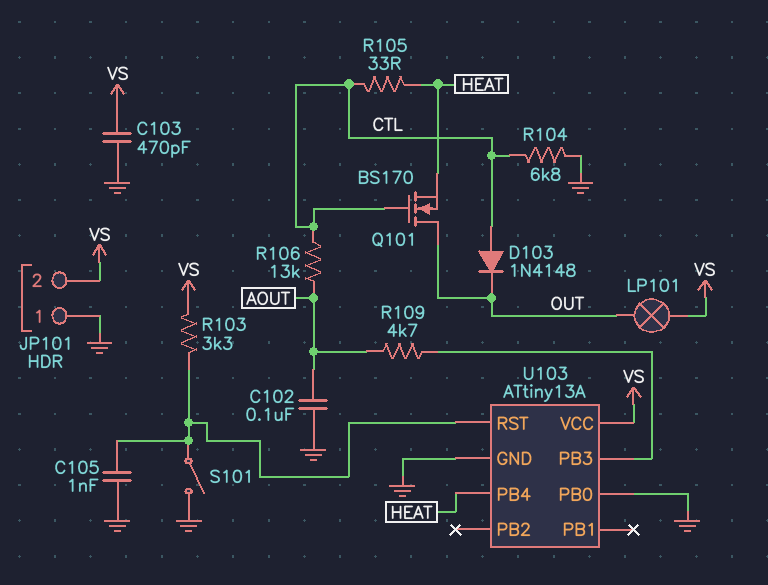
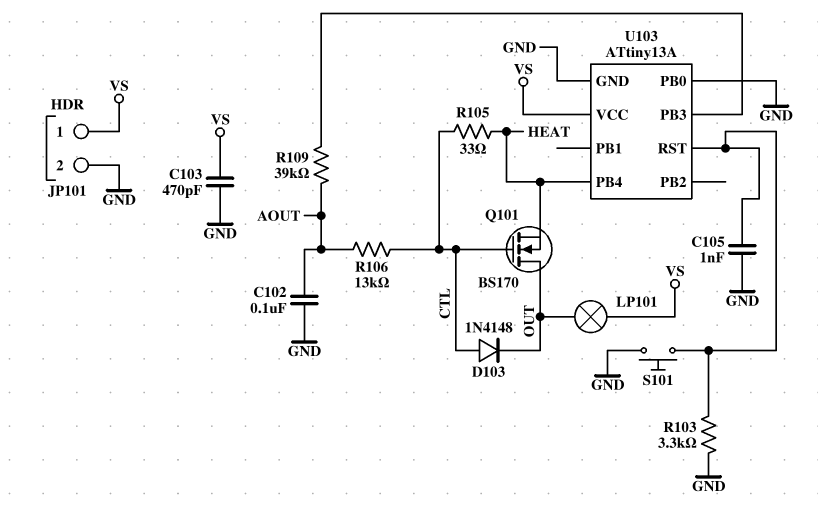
JP101 pin 1: GND -> VS
JP101 pin 2: VS -> GND
R103: 3.3k (U103/RST, VS) -> 3.3k (GND, U103/RST)
R104: 6.8k (CTL, GND) -> none
R109: 4.7k (AOUT, U103/PB3) -> 39k (AOUT, U103/PB3)
S101: switch (GND, U103/RST) -> button (GND, U103/RST)

